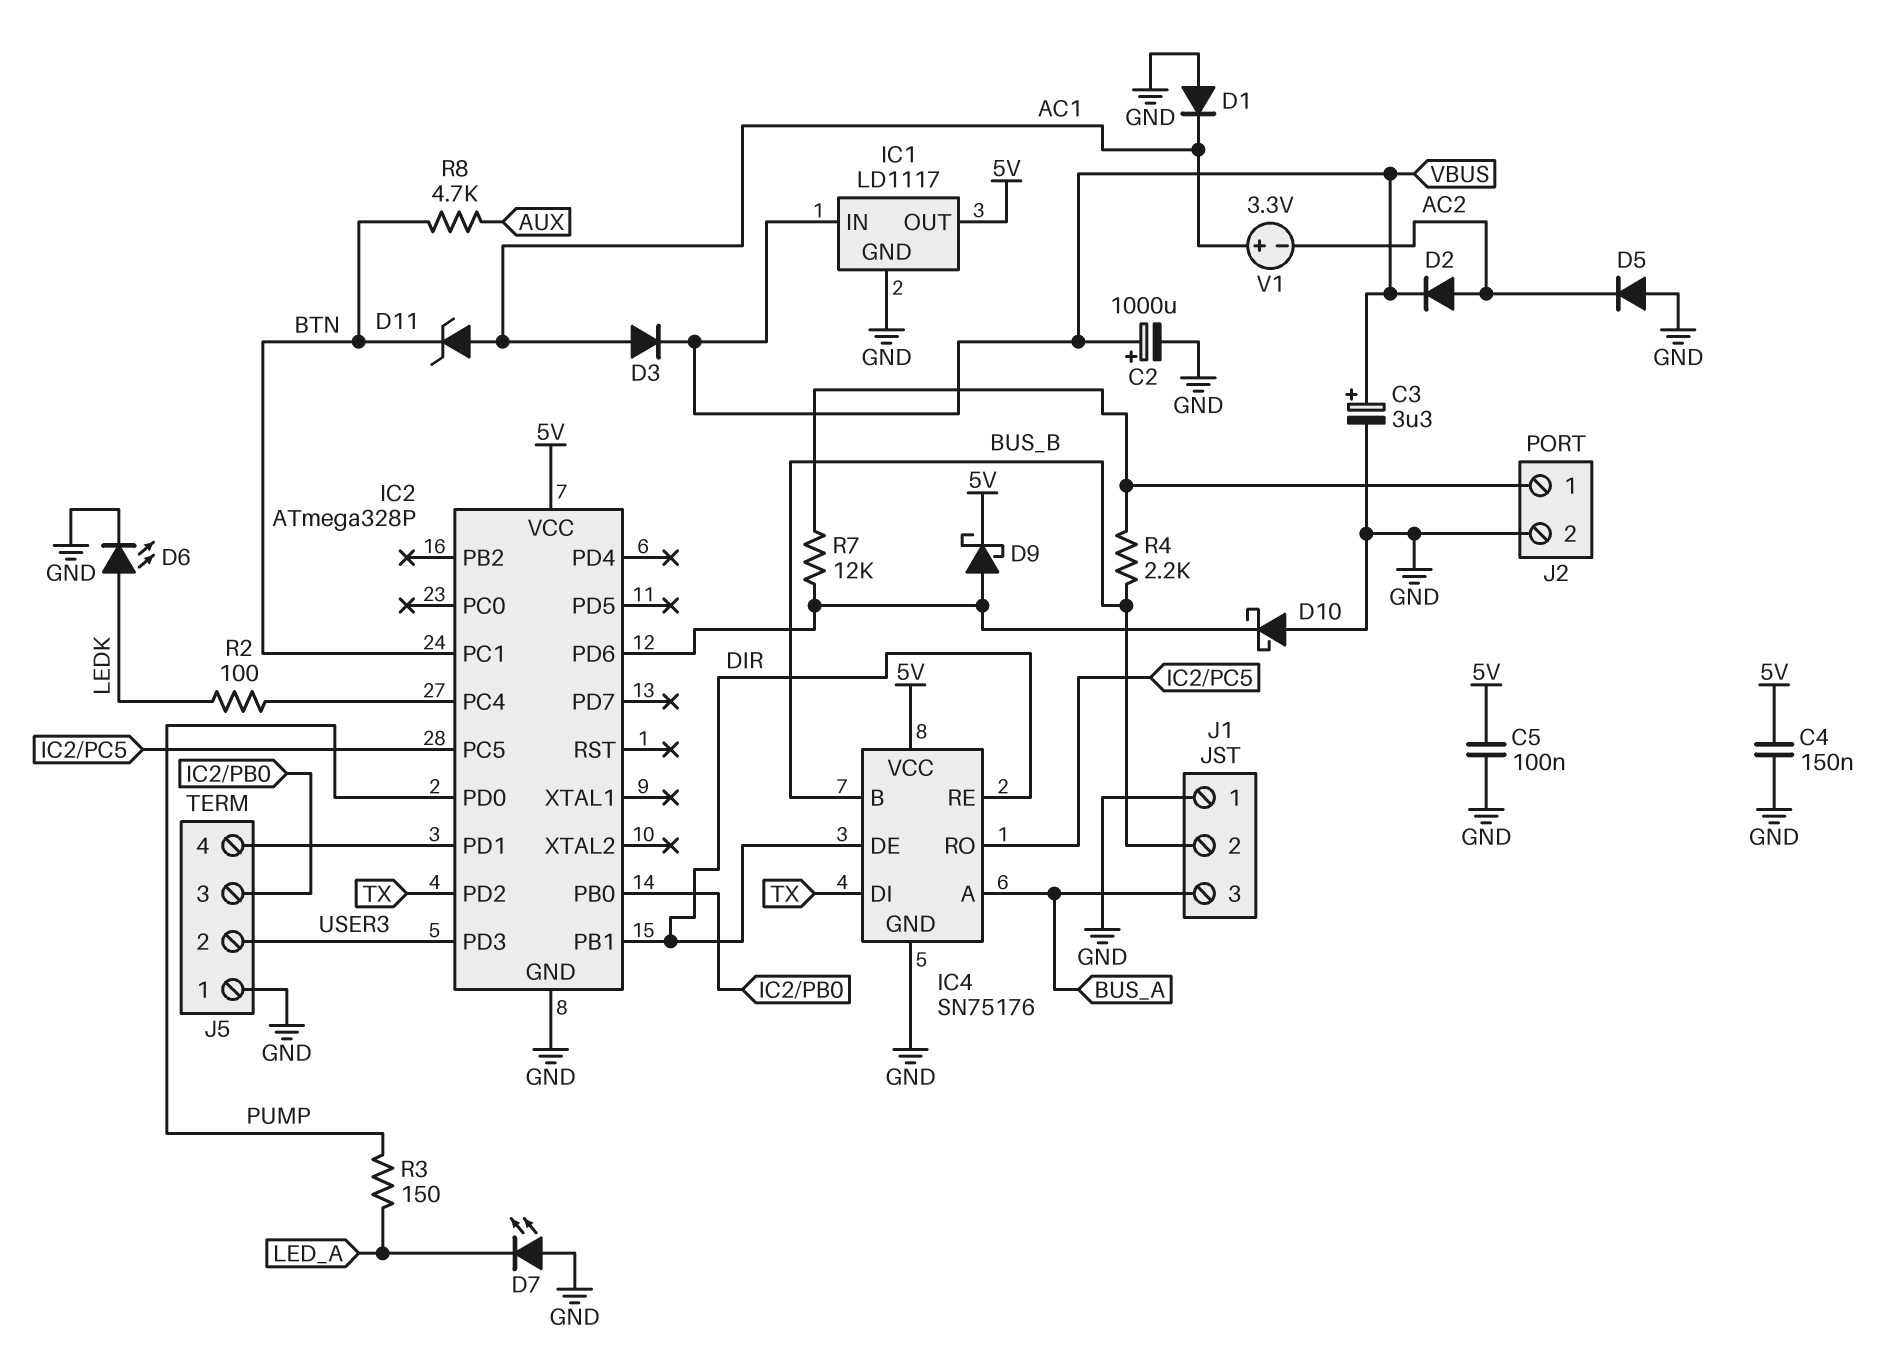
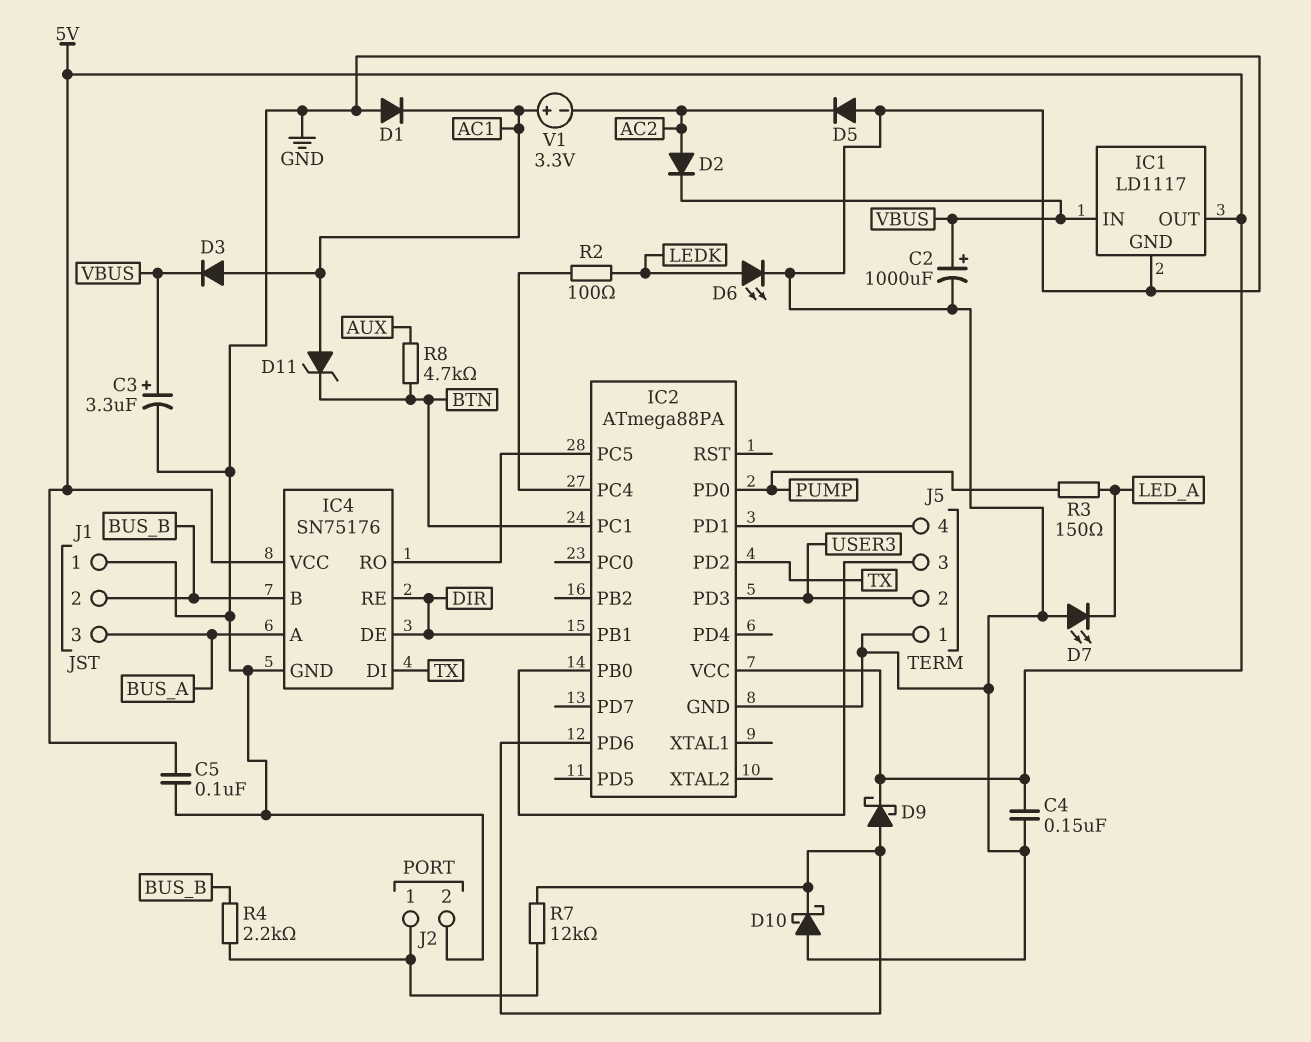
IC2: ATmega328P -> ATmega88PA

